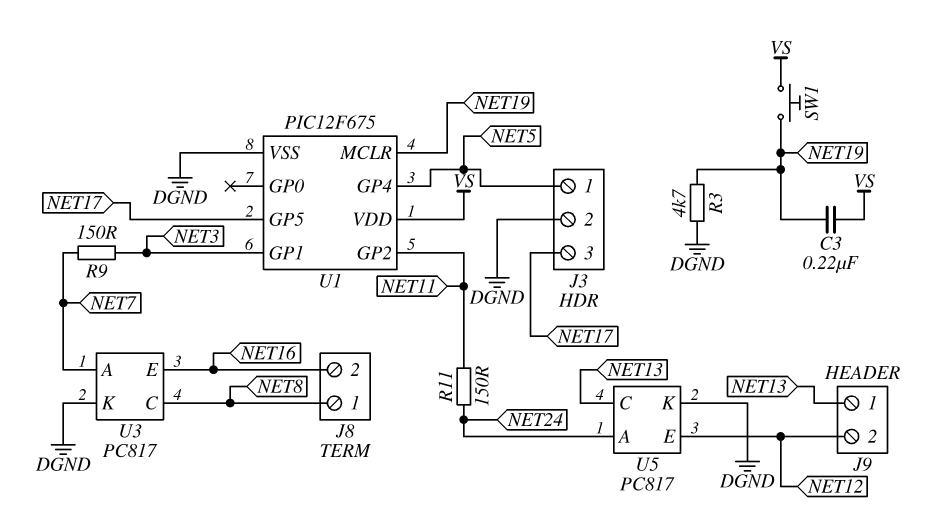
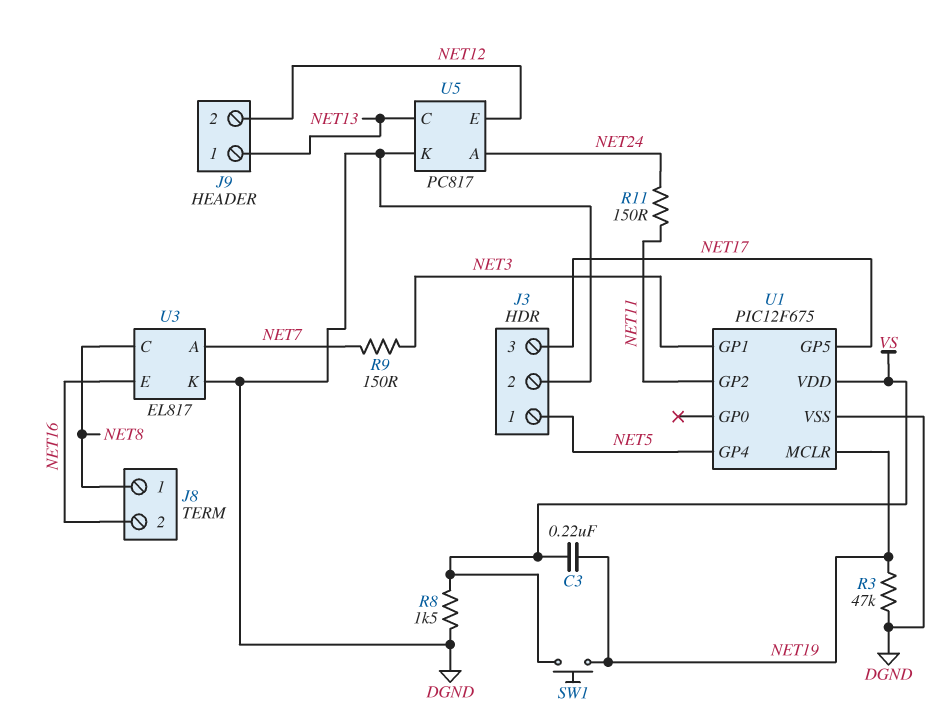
R3: 4.7k (DGND, NET19) -> 47k (DGND, NET19)
R8: none -> 1.5k (DGND, VS)
U3: PC817 -> EL817

